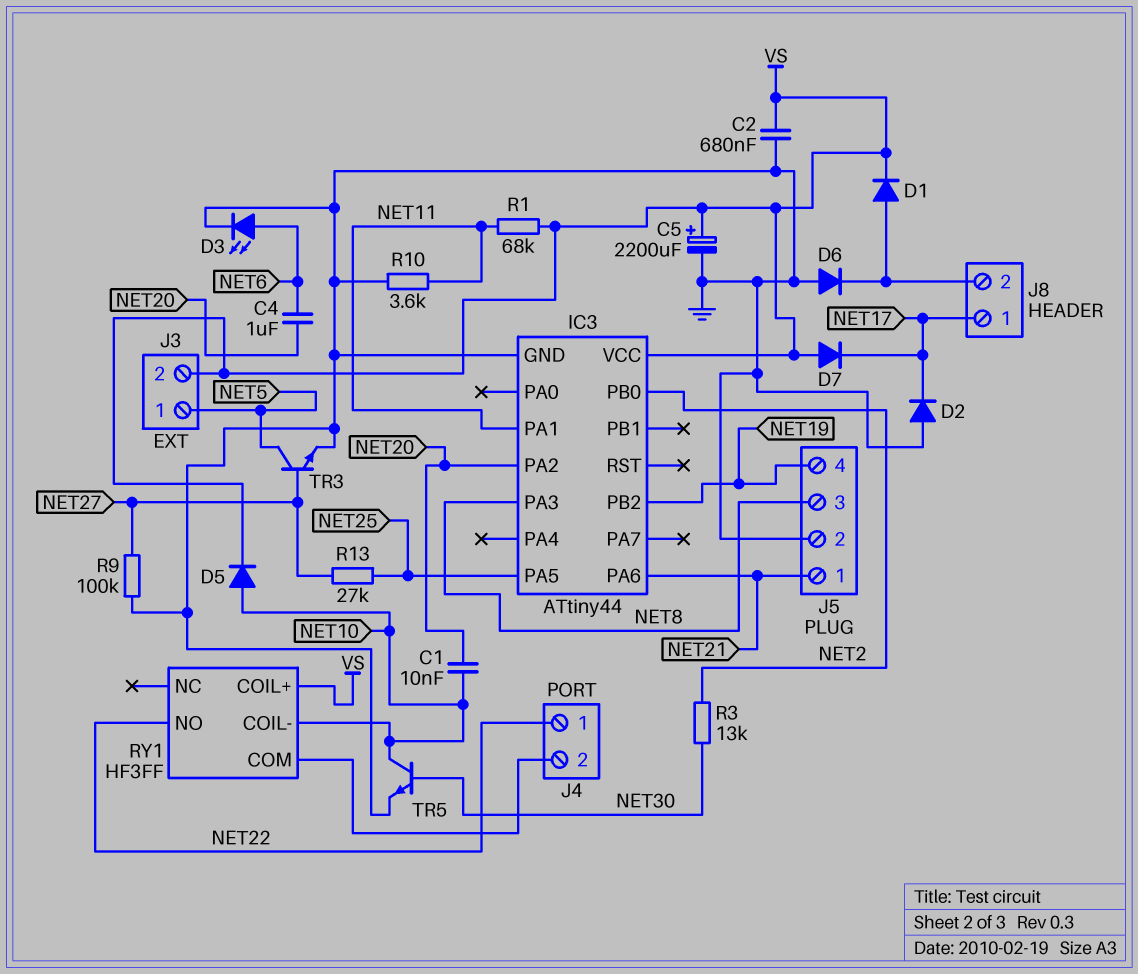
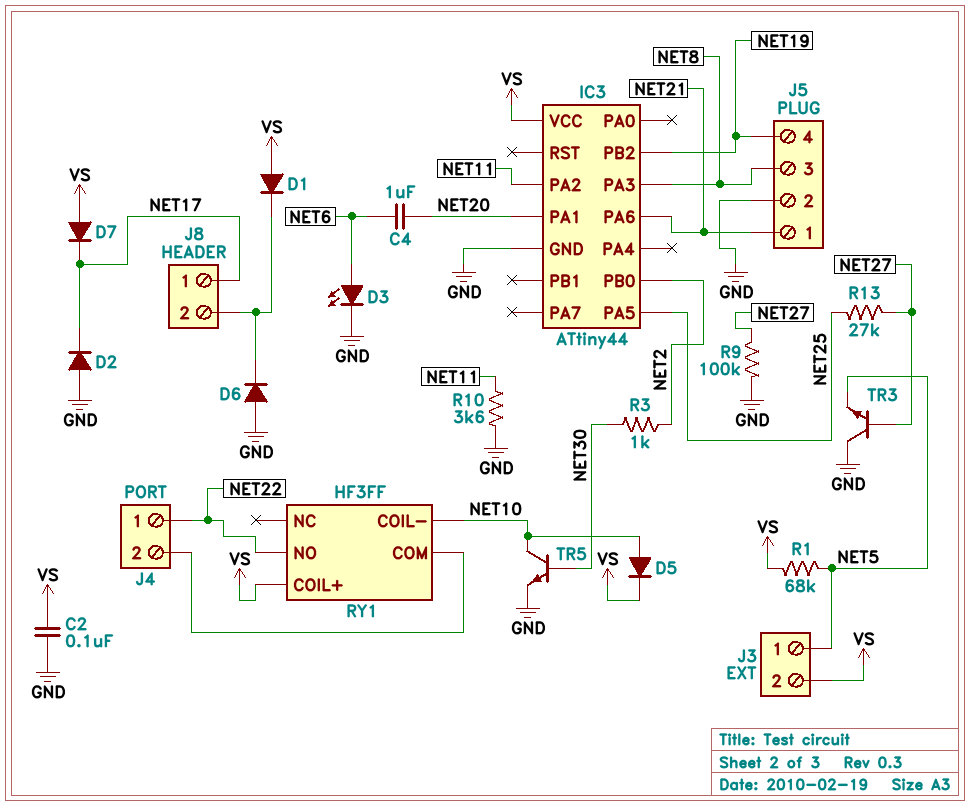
C1: 10nF (NET10, NET20) -> none
C2: 680nF (GND, VS) -> 100nF (GND, VS)
C5: 2200uF (plus VS, minus GND) -> none
D1: diode (A J8/2, K VS) -> diode (A VS, K J8/2)
IC3 pin PA1: NET11 -> NET20
IC3 pin PA2: NET20 -> NET11
R1: 68k (NET11, VS) -> 68k (NET5, VS)
R3: 13k (NET2, NET30) -> 1k (NET2, NET30)
TR3: NPN (B NET27, C NET5, E GND) -> NPN (B NET27, C GND, E NET5)

